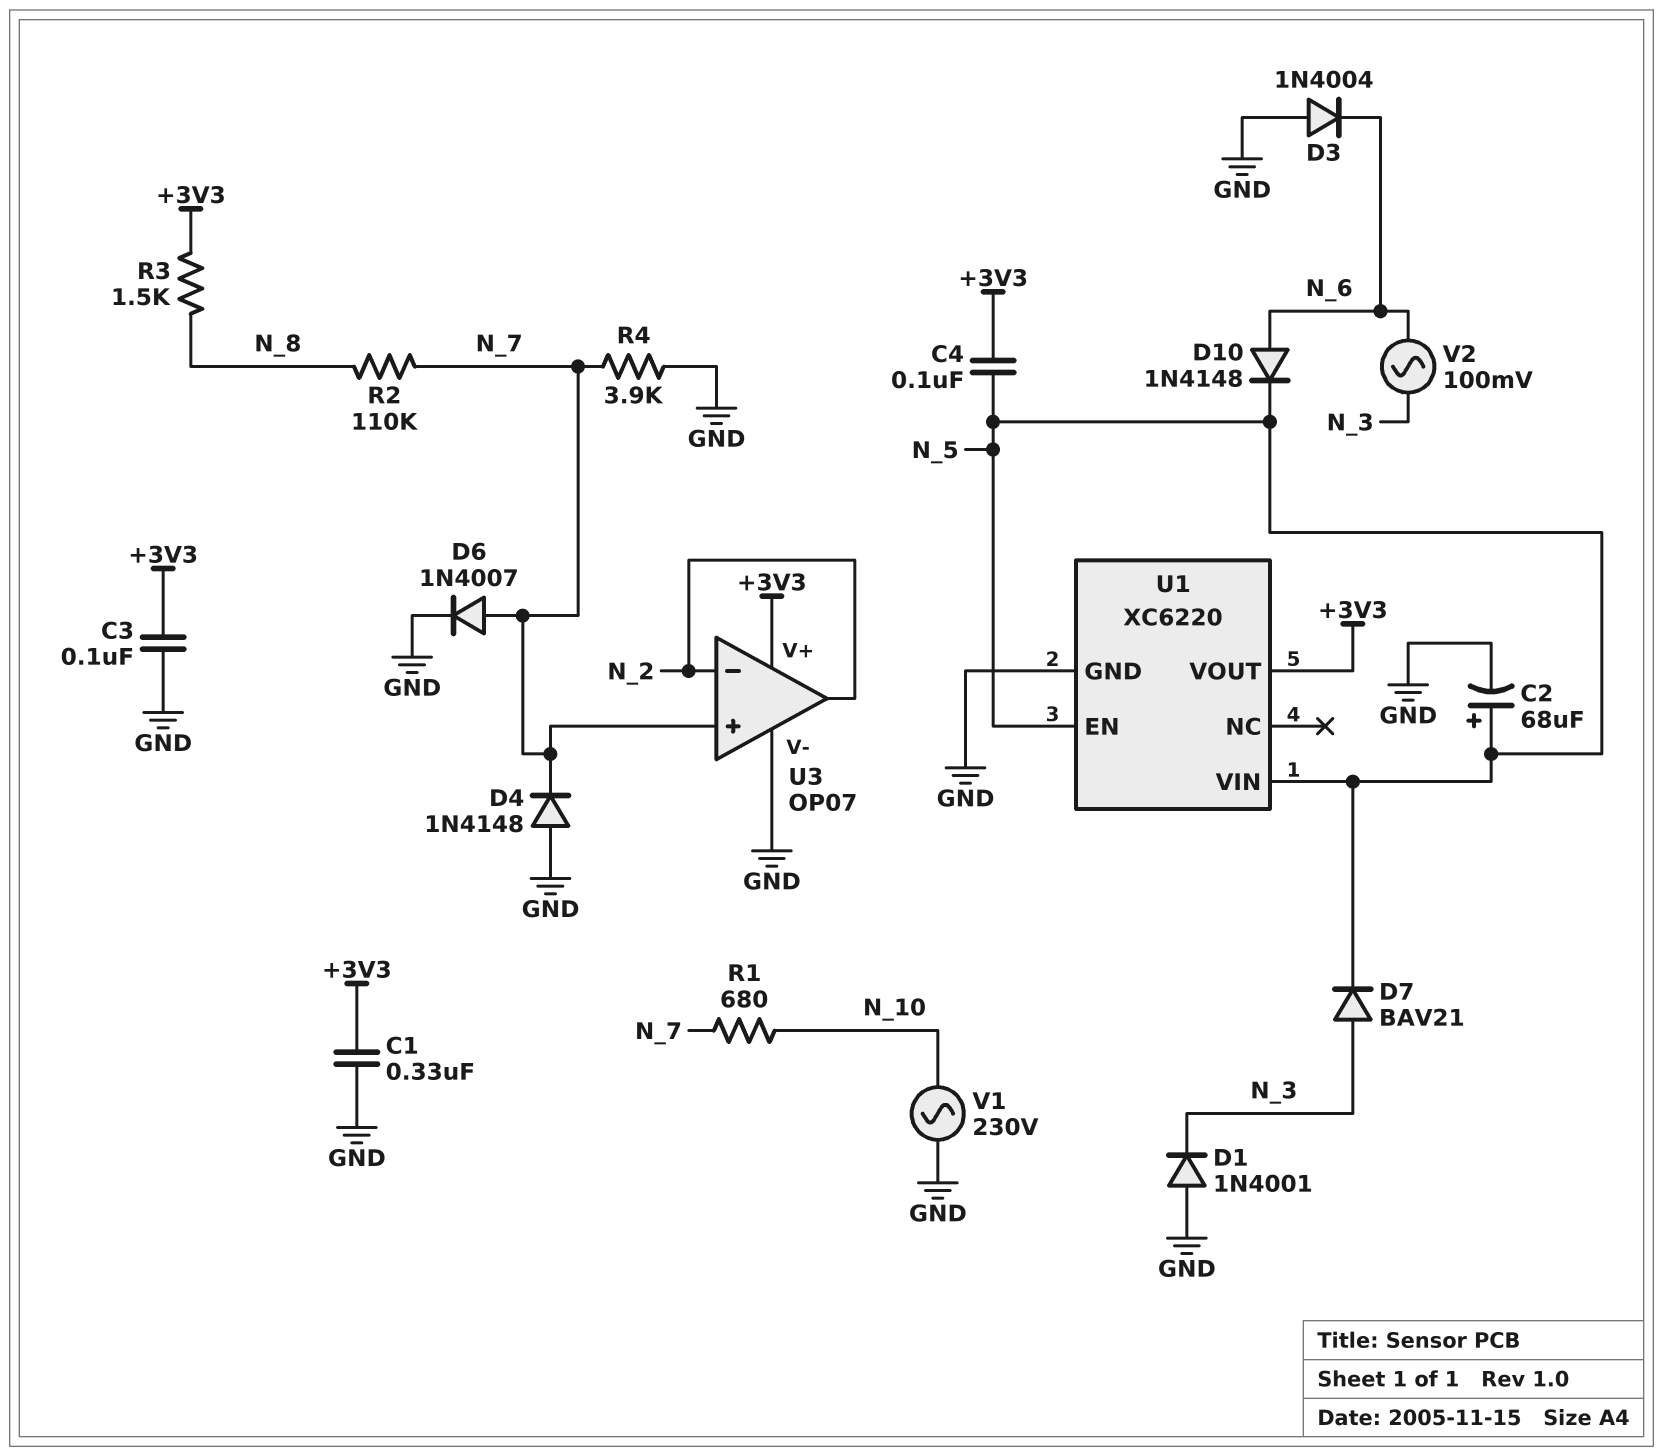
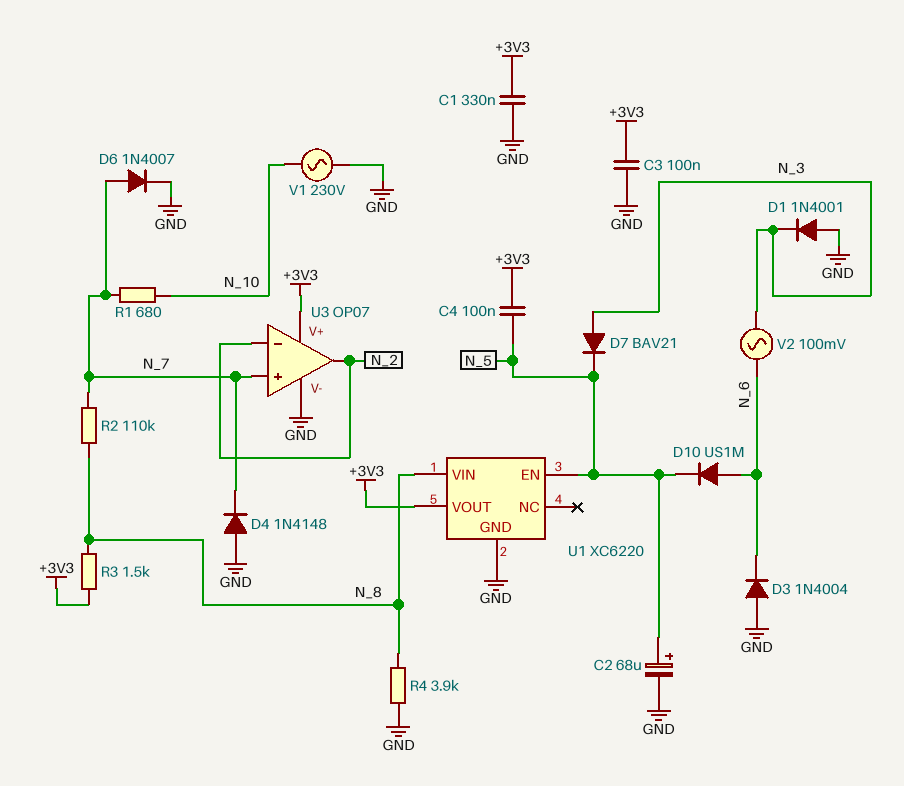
D10: diode 1N4148 (A N_6, K N_5) -> diode US1M (A N_6, K N_5)
R4: 3.9k (GND, N_7) -> 3.9k (GND, N_8)
U1 pin VIN: N_5 -> N_8

